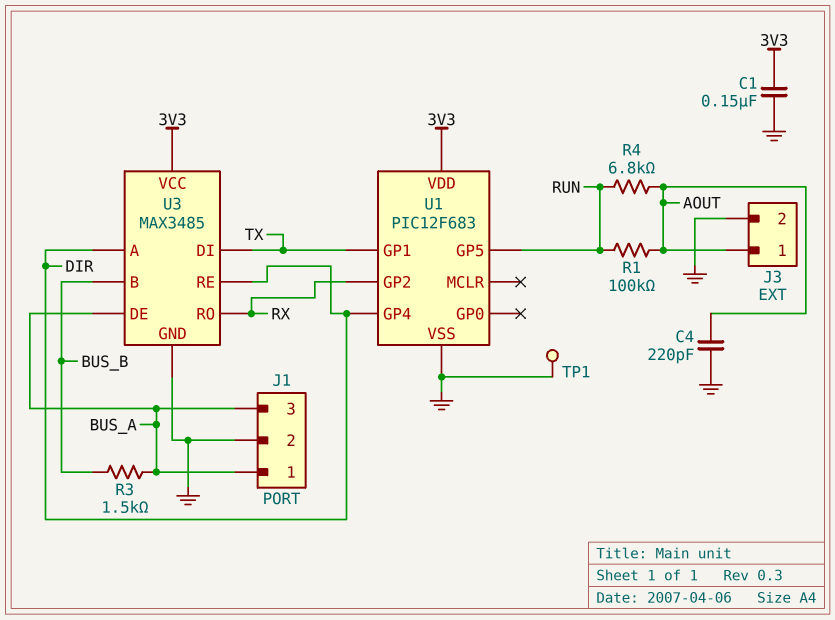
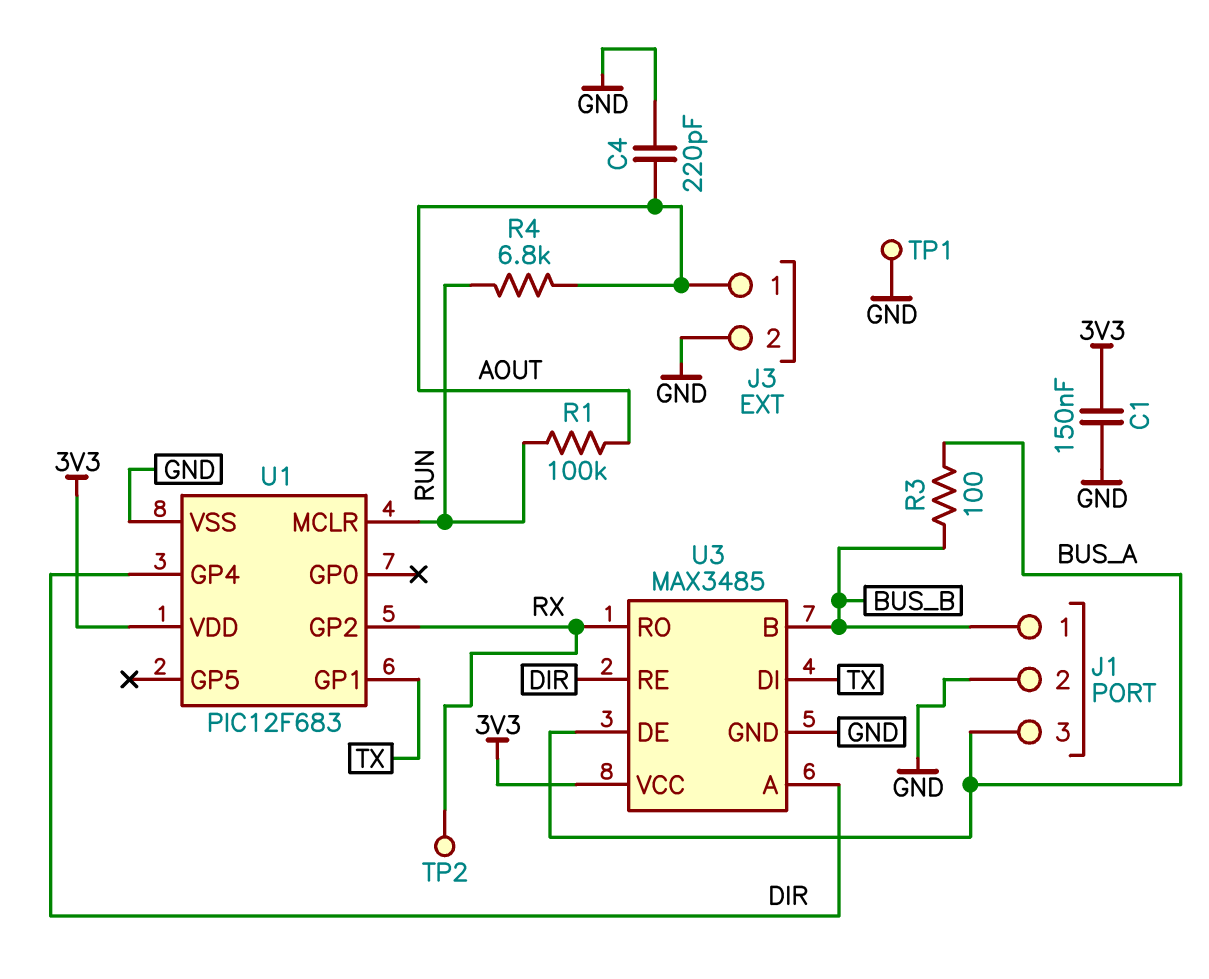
J1 pin 1: BUS_A -> BUS_B
R3: 1.5k (BUS_A, BUS_B) -> 100 (BUS_A, BUS_B)
TP2: none -> test point (RX)
U1 pin GP5: RUN -> none
U1 pin MCLR: none -> RUN

